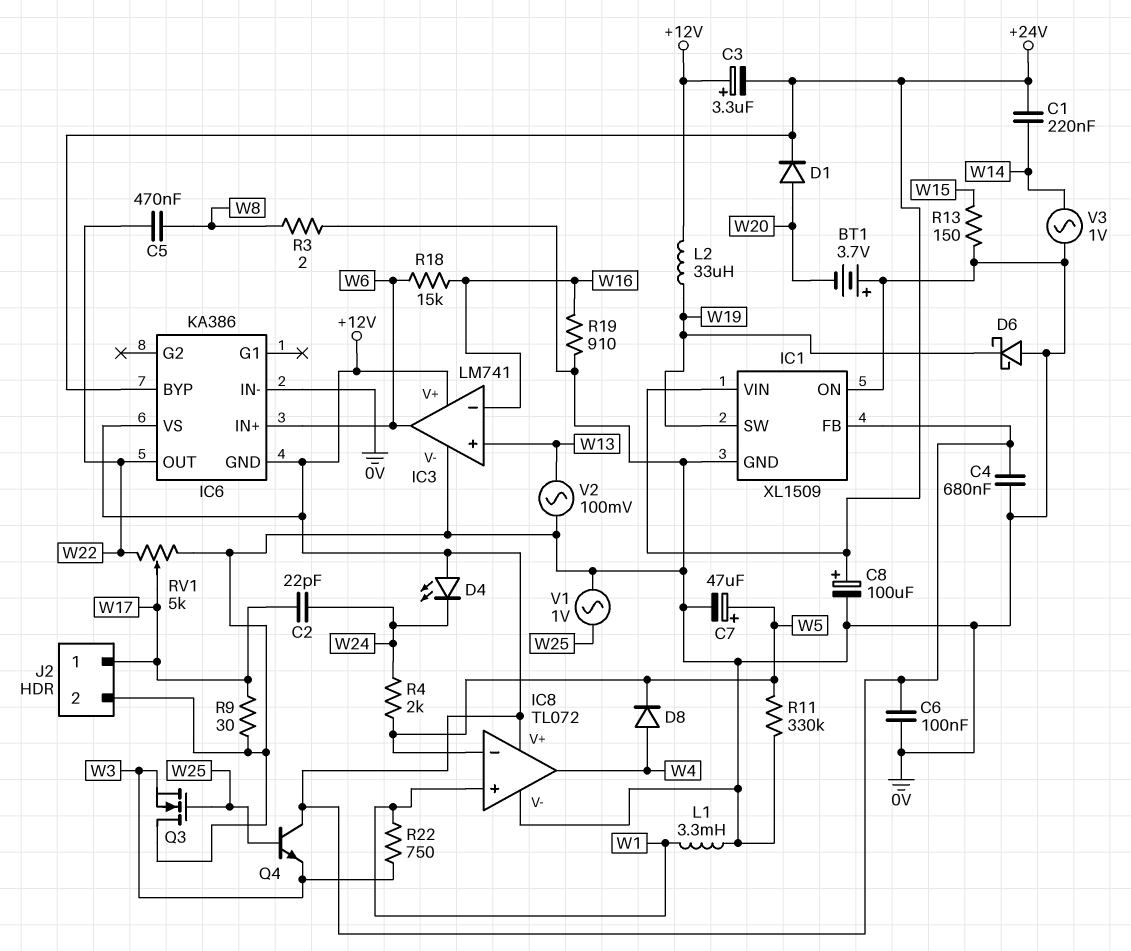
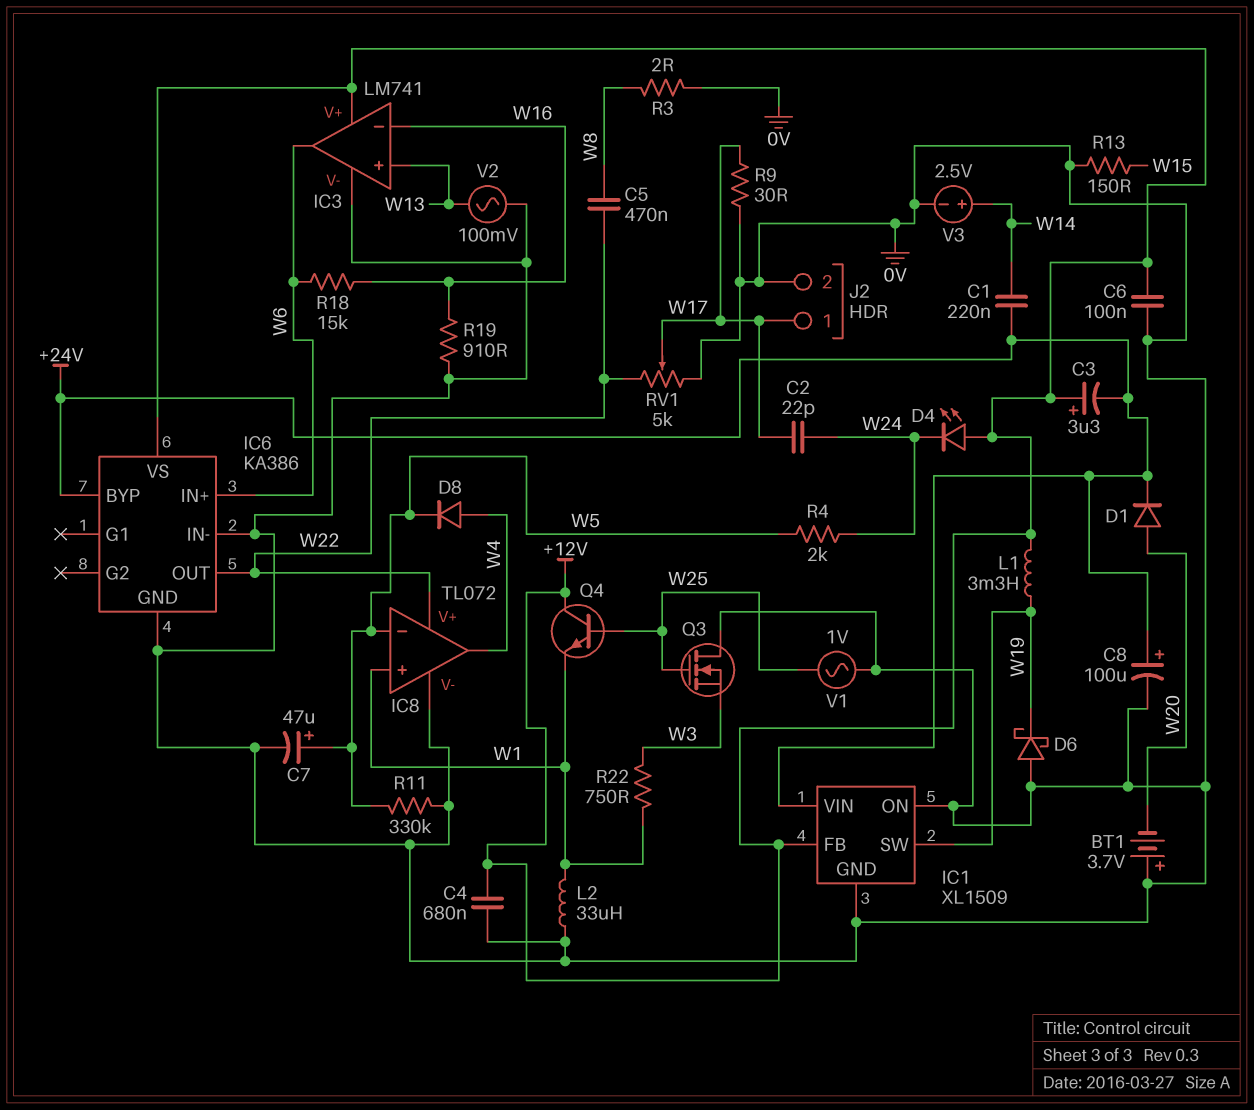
IC6 pin GND: +12V -> 0V
IC8 pin V+: +12V -> W22
L1: 3.3mH (0V, W1) -> 3.3mH (+12V, W19)
L2: 33uH (+12V, W19) -> 33uH (0V, W1)
Q4: NPN (B W25, C +12V, E W3) -> NPN (B W25, C +12V, E W1)
V3: AC 1V (0V, W14) -> 2.5V (plus W14, minus 0V)

